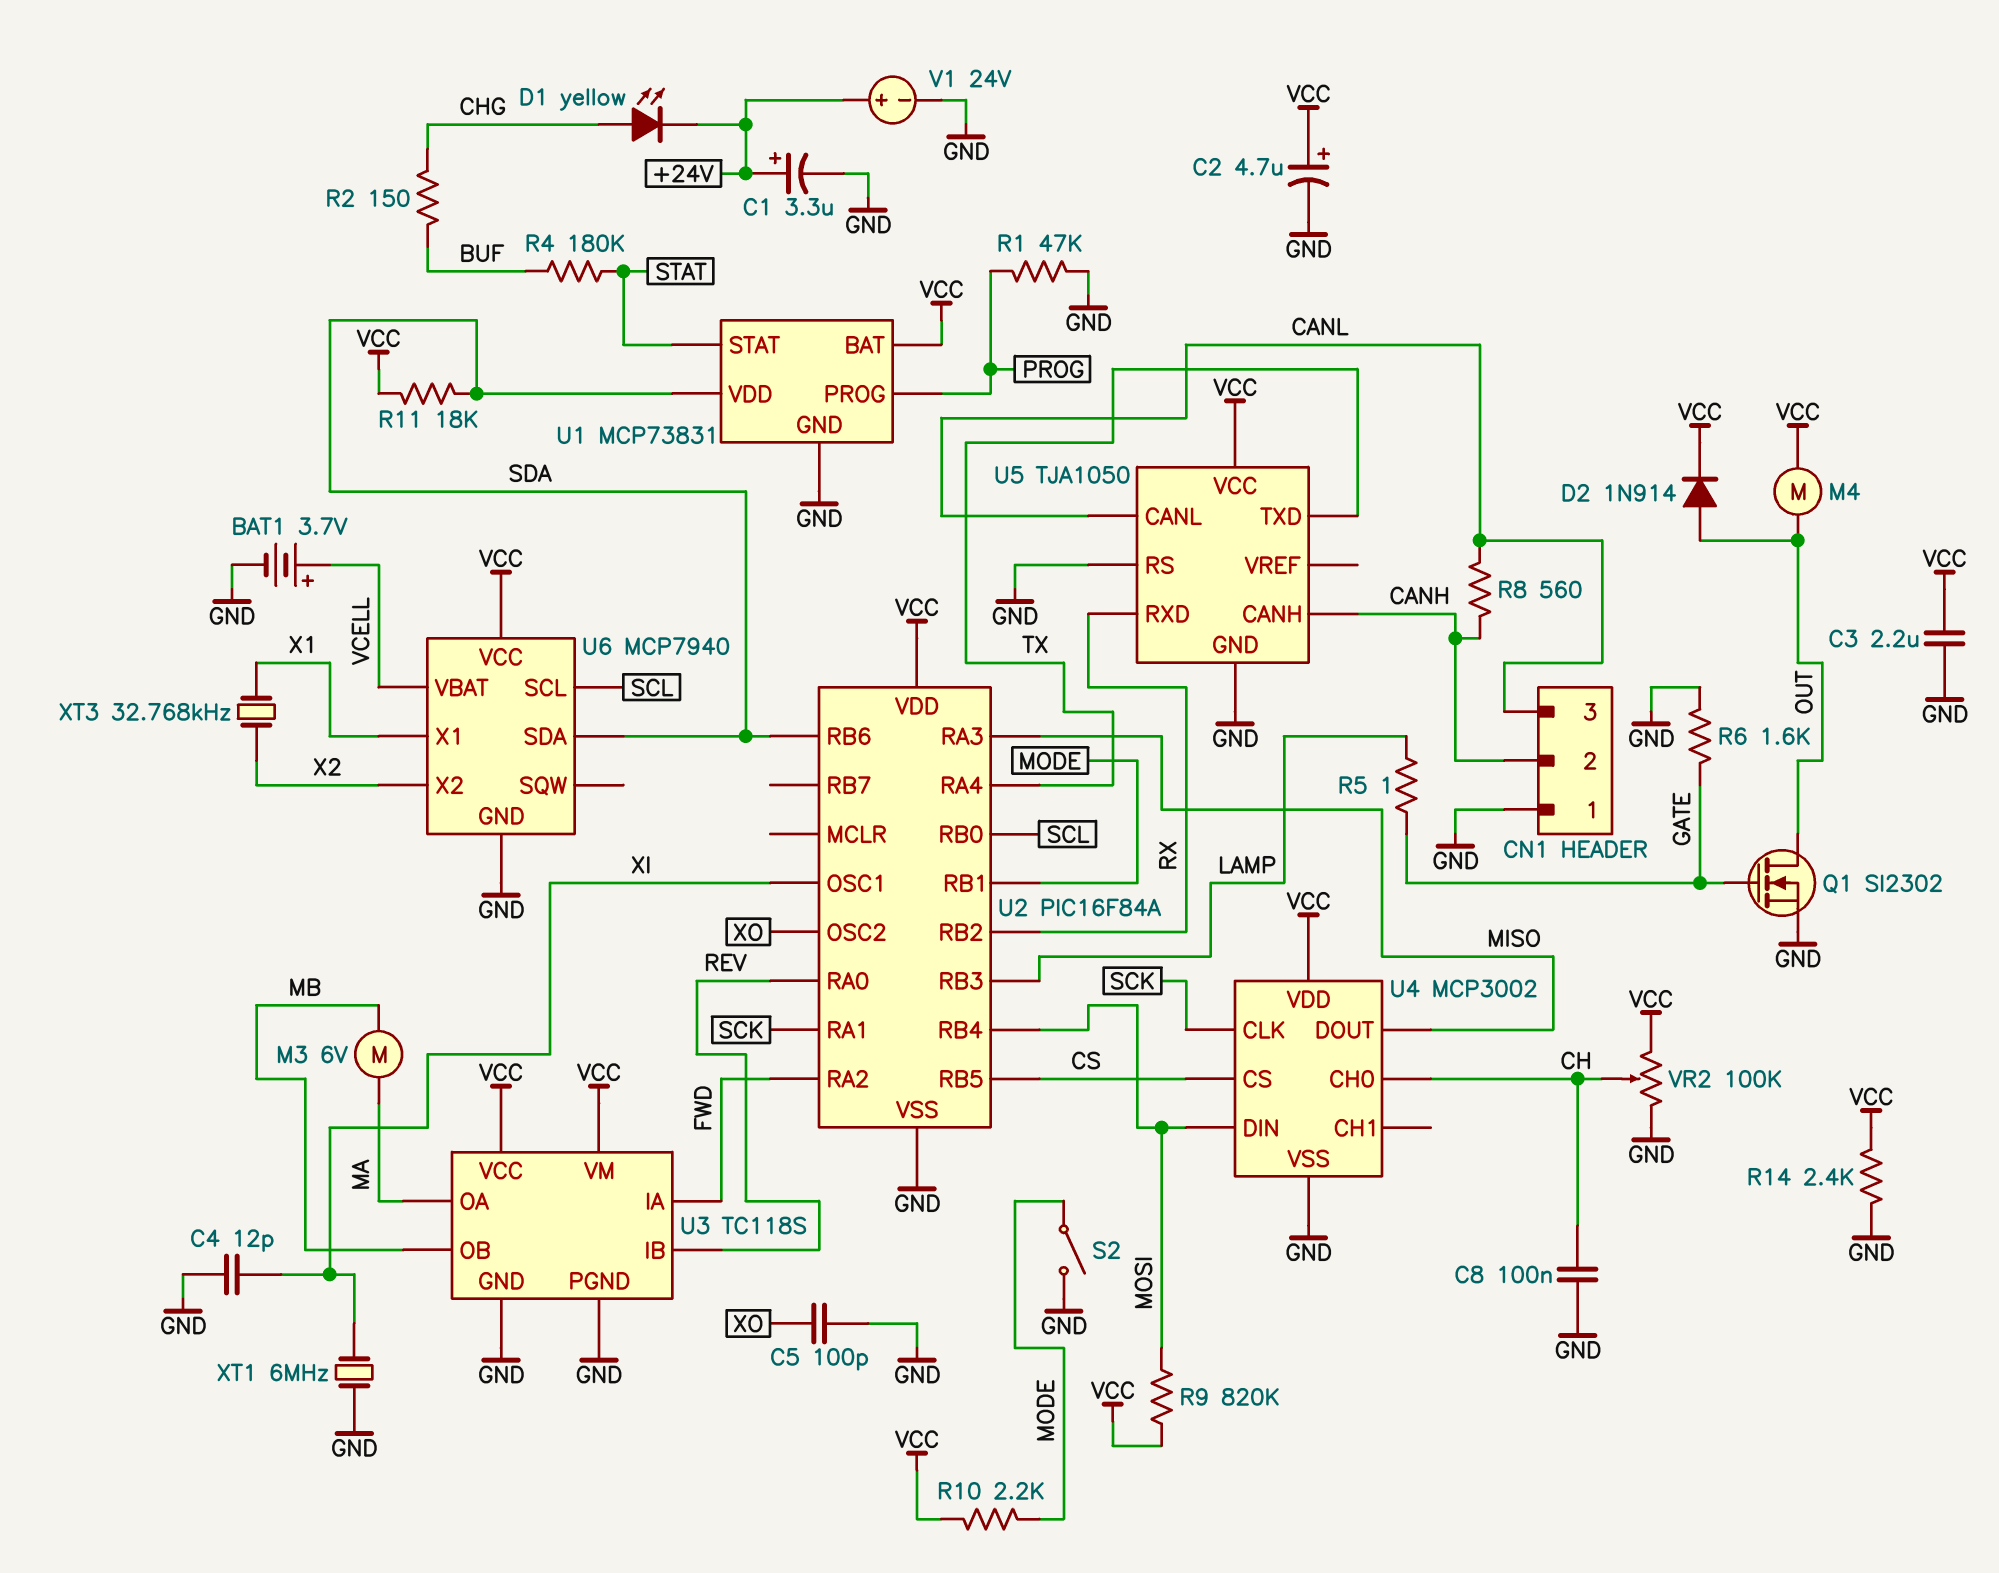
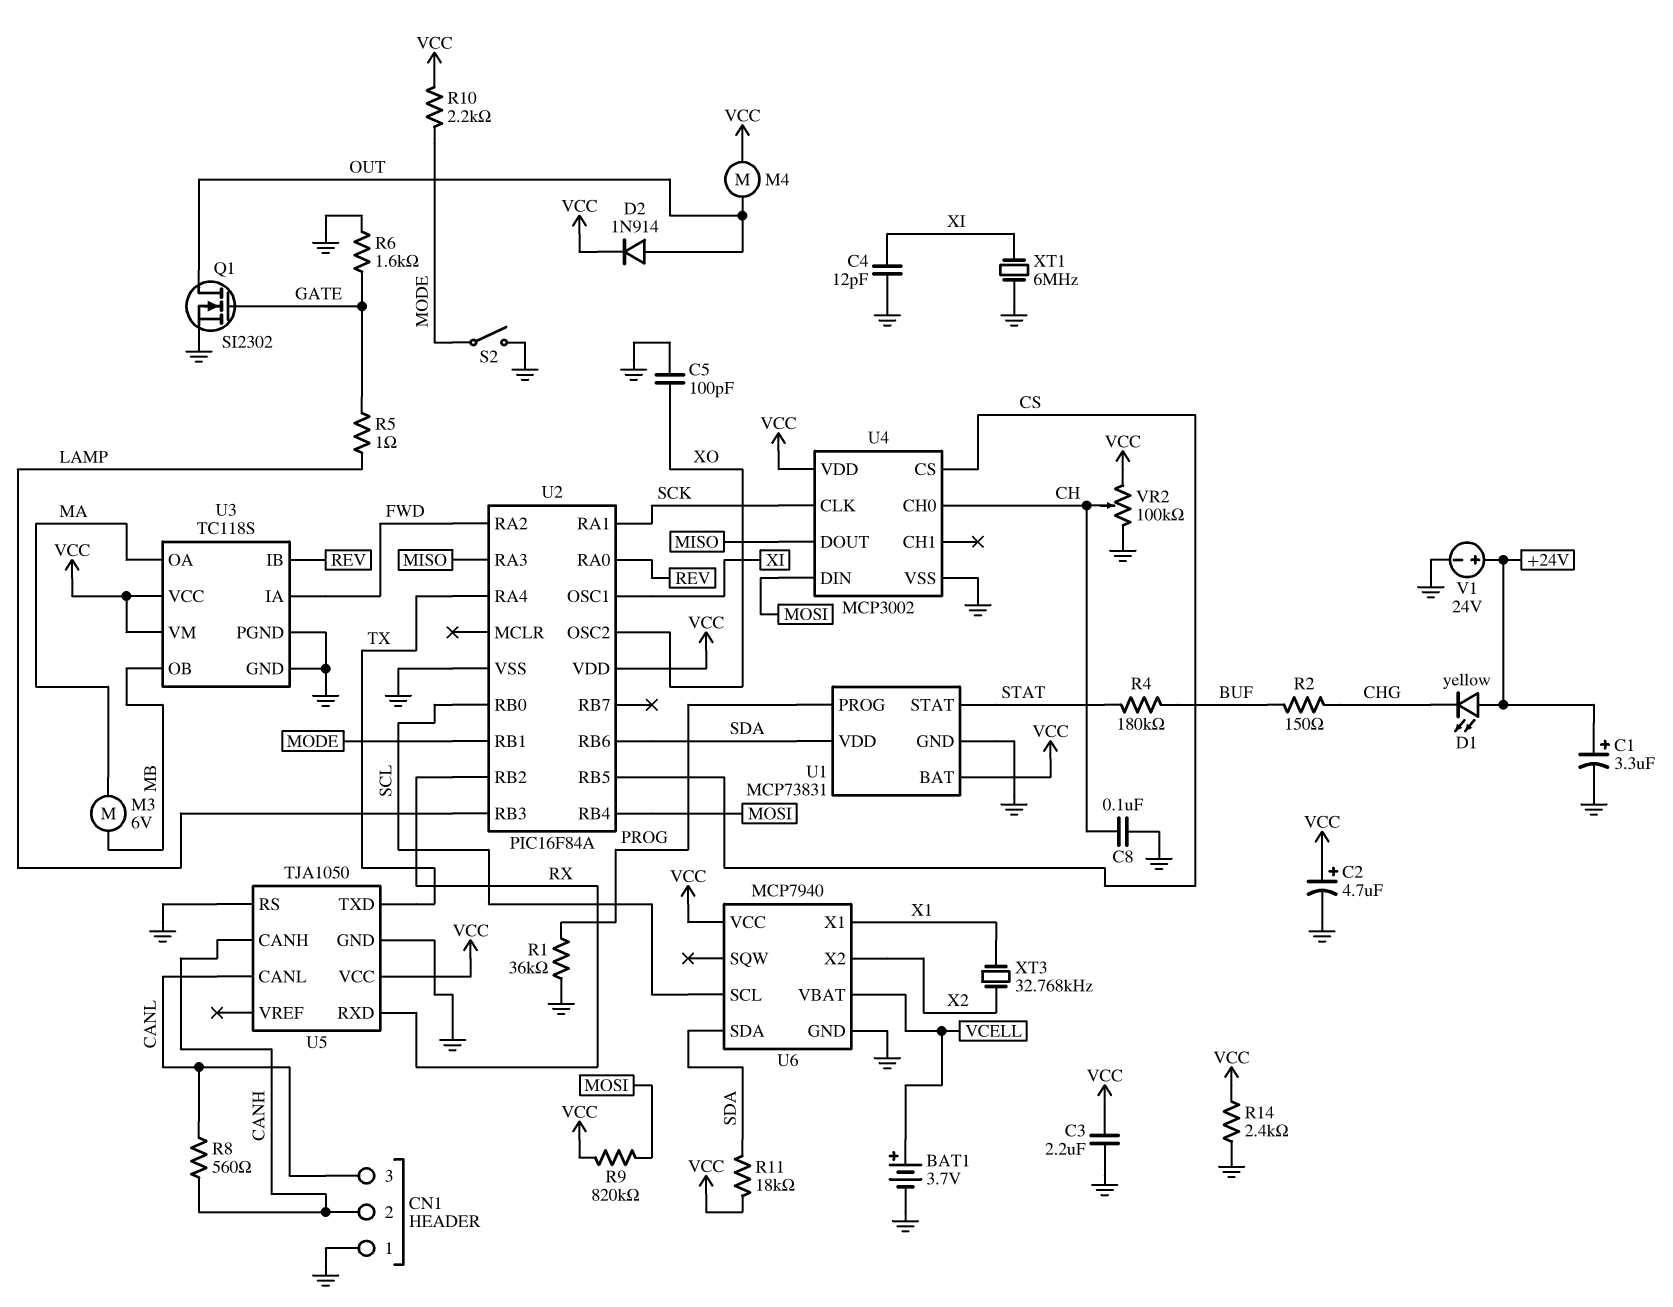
D1: LED yellow (A CHG, K +24V) -> LED yellow (A +24V, K CHG)
R1: 47k (GND, PROG) -> 36k (GND, PROG)

